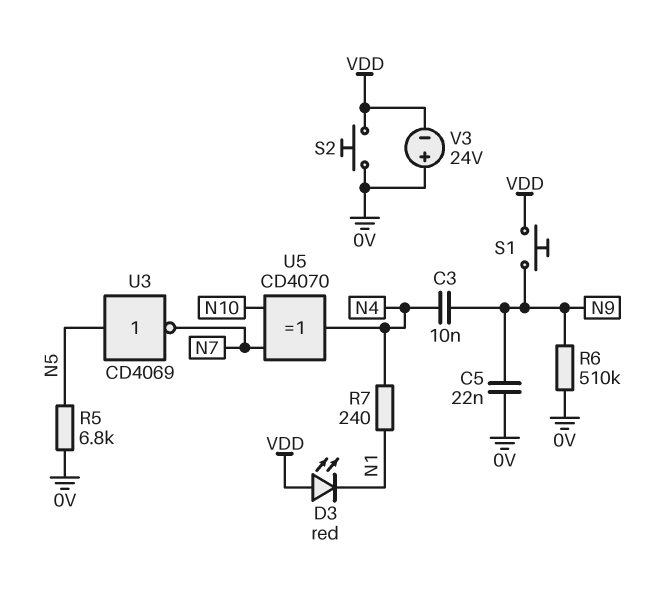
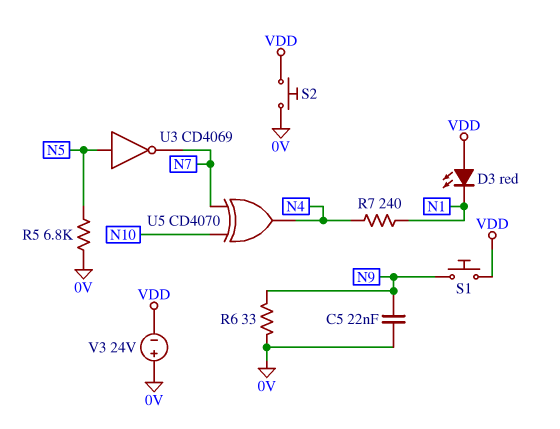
C3: 10nF (N4, N9) -> none
R6: 510k (0V, N9) -> 33 (0V, N9)

